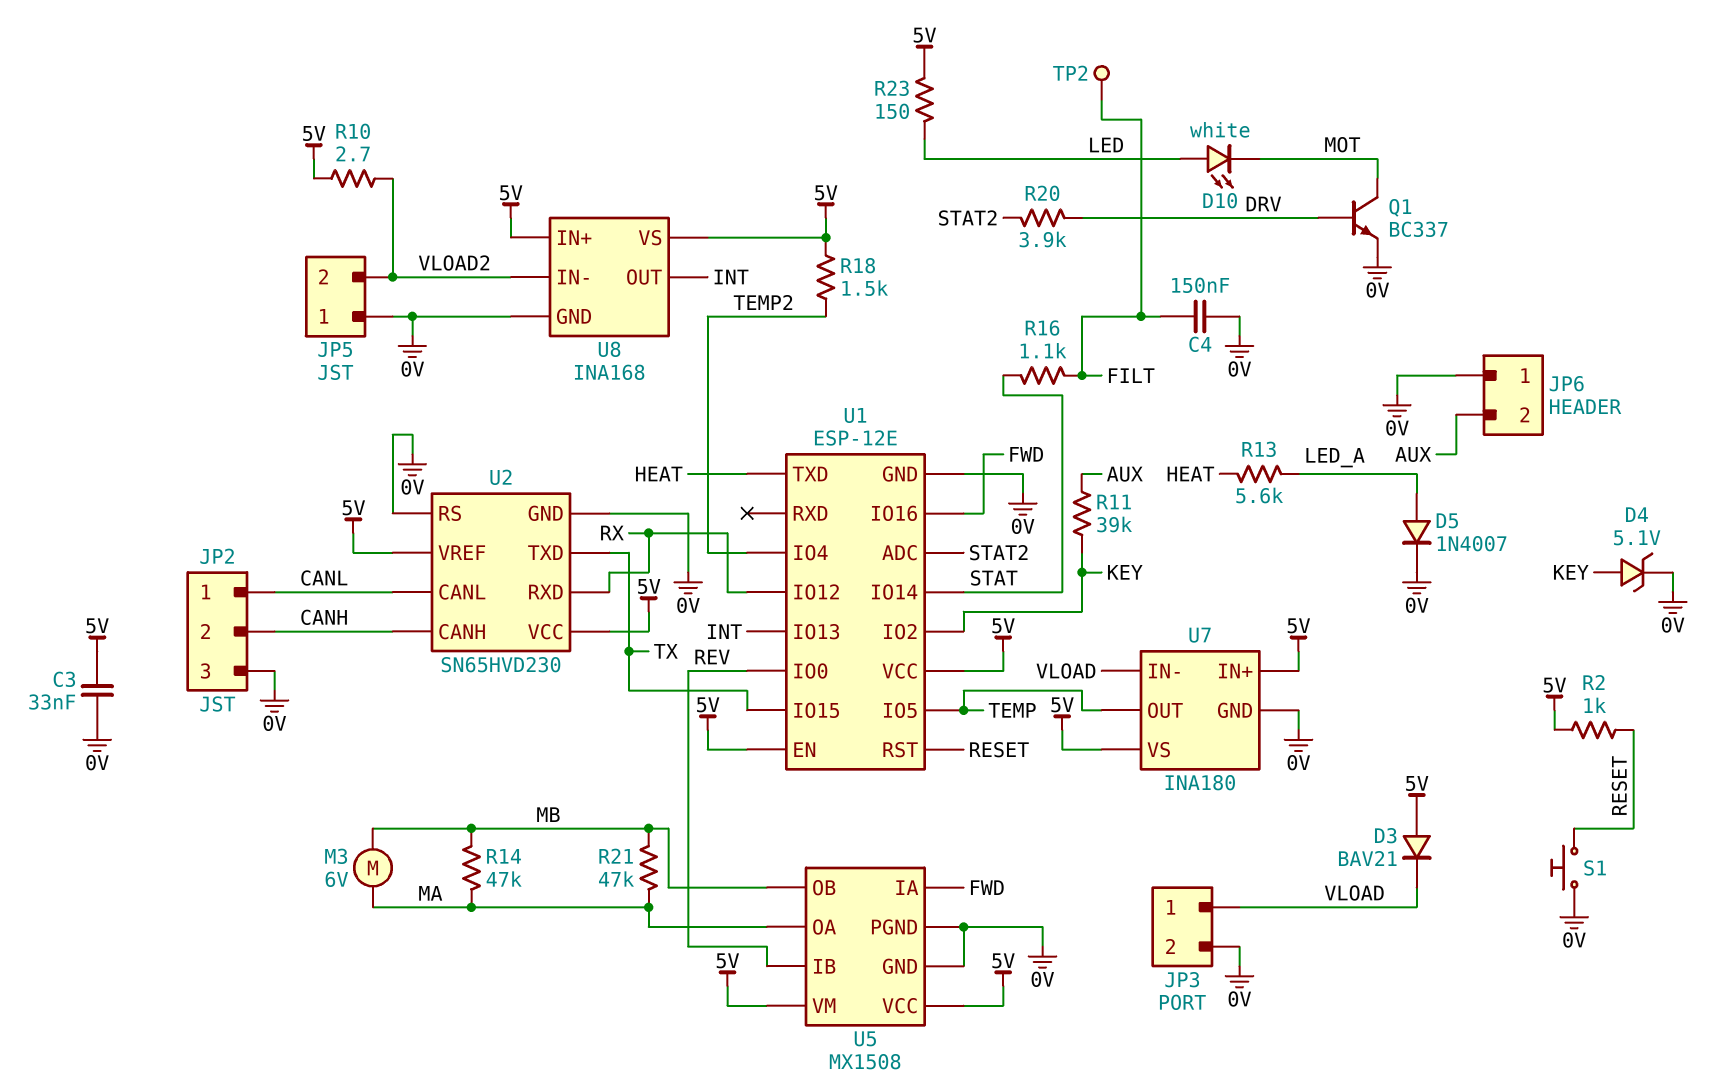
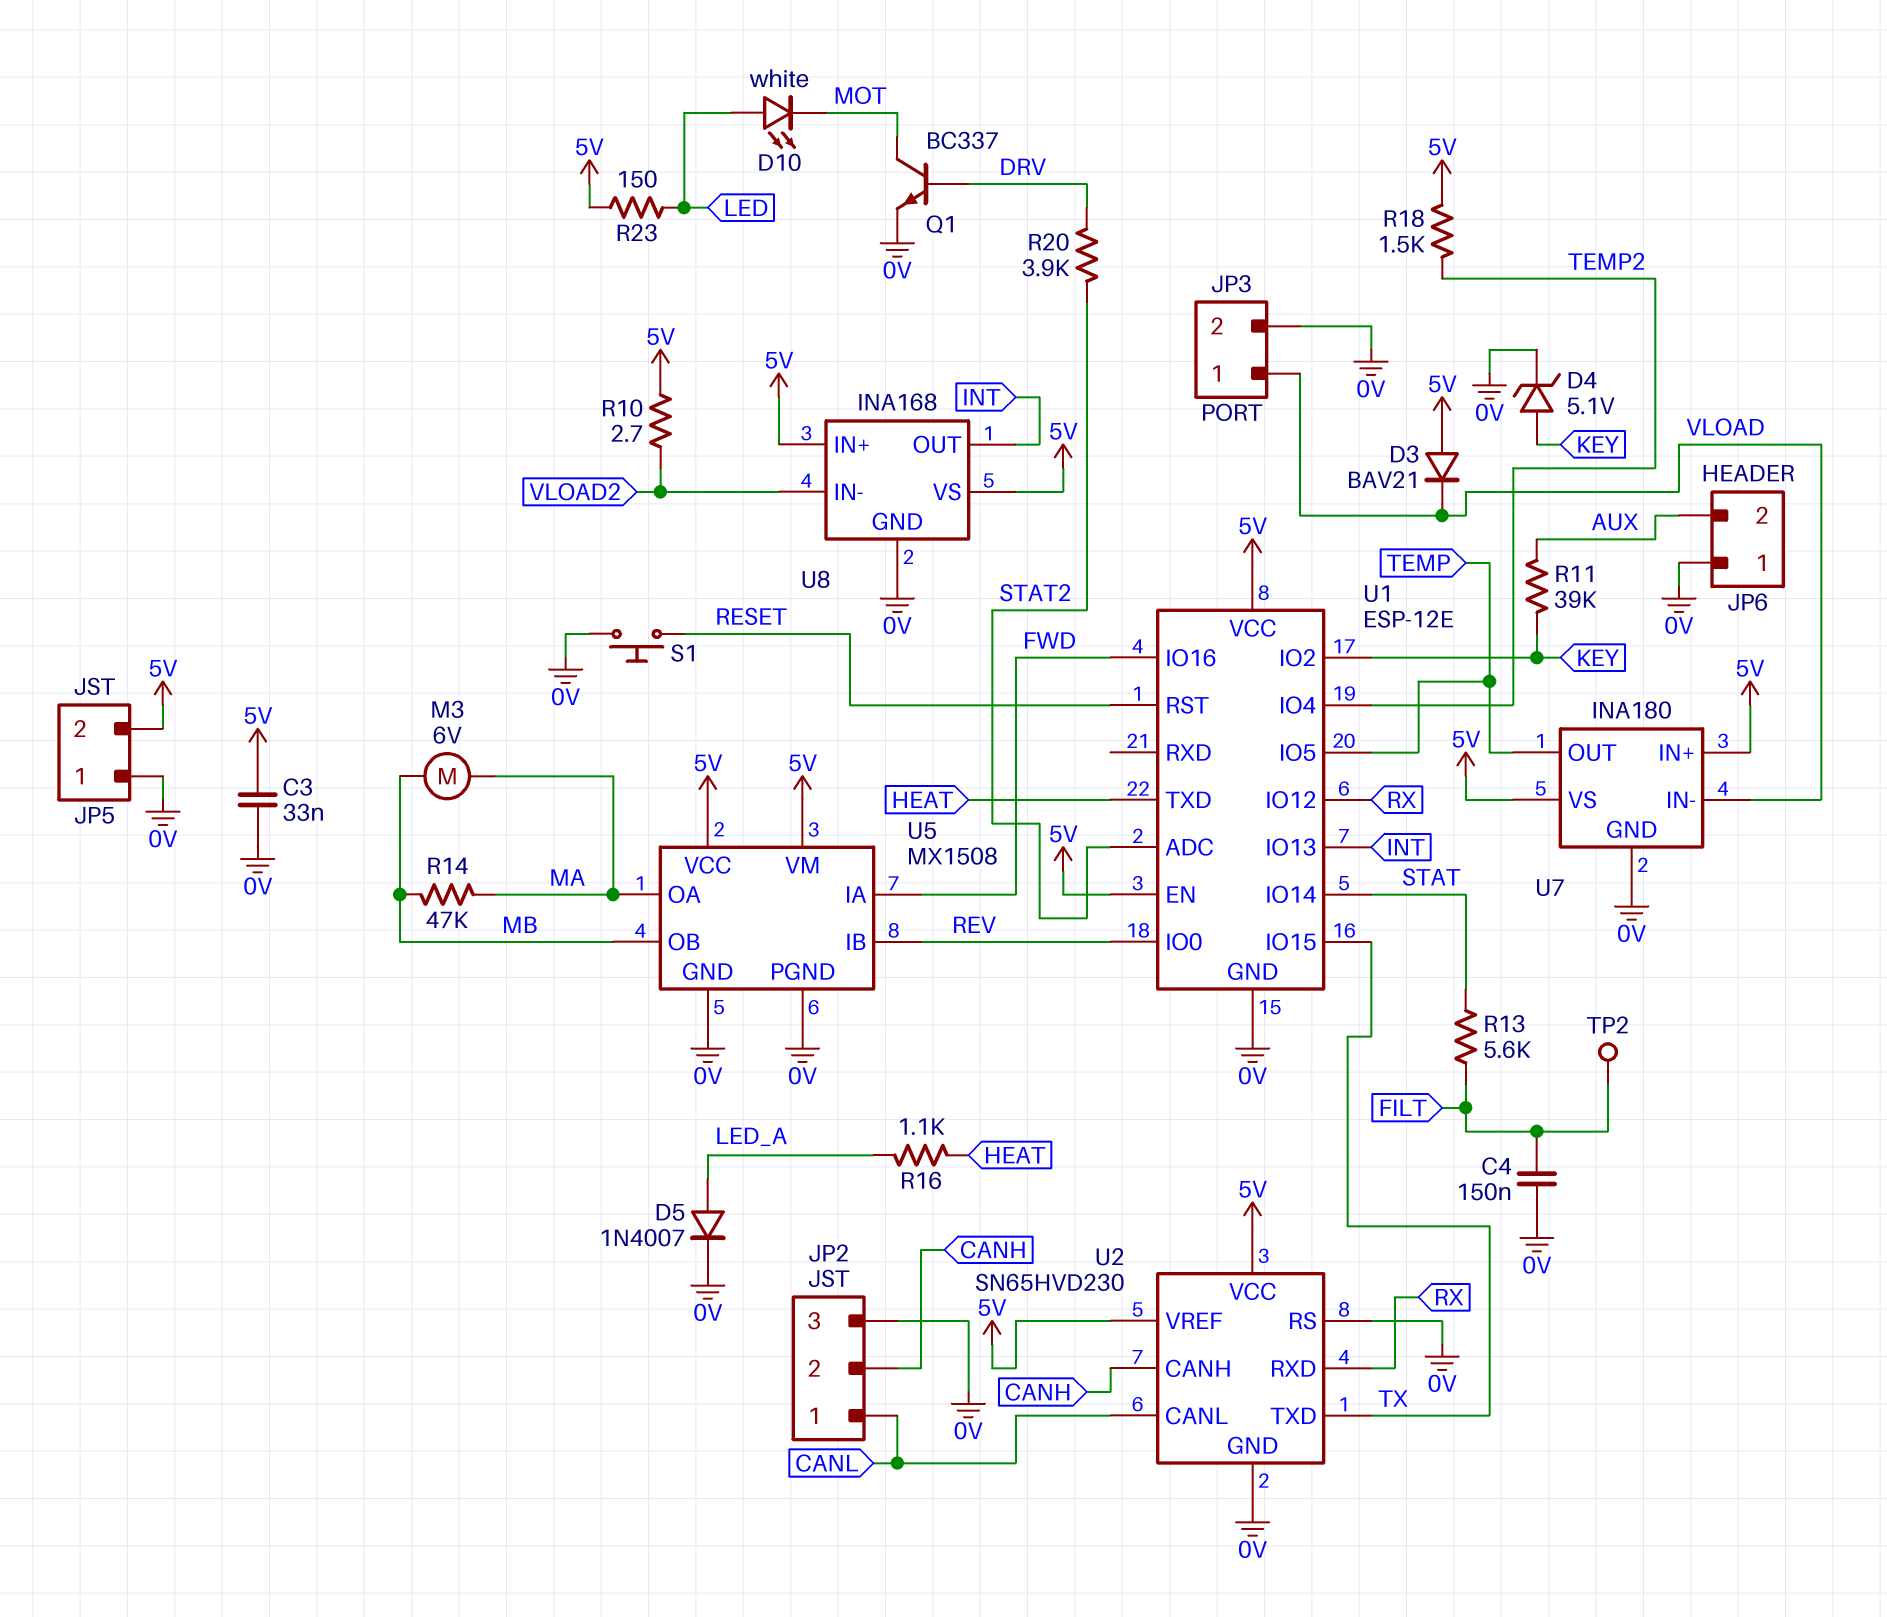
JP5 pin 2: VLOAD2 -> 5V
R2: 1k (5V, RESET) -> none
R13: 5.6k (HEAT, LED_A) -> 5.6k (FILT, STAT)
R16: 1.1k (FILT, STAT) -> 1.1k (HEAT, LED_A)
R21: 47k (MA, MB) -> none

